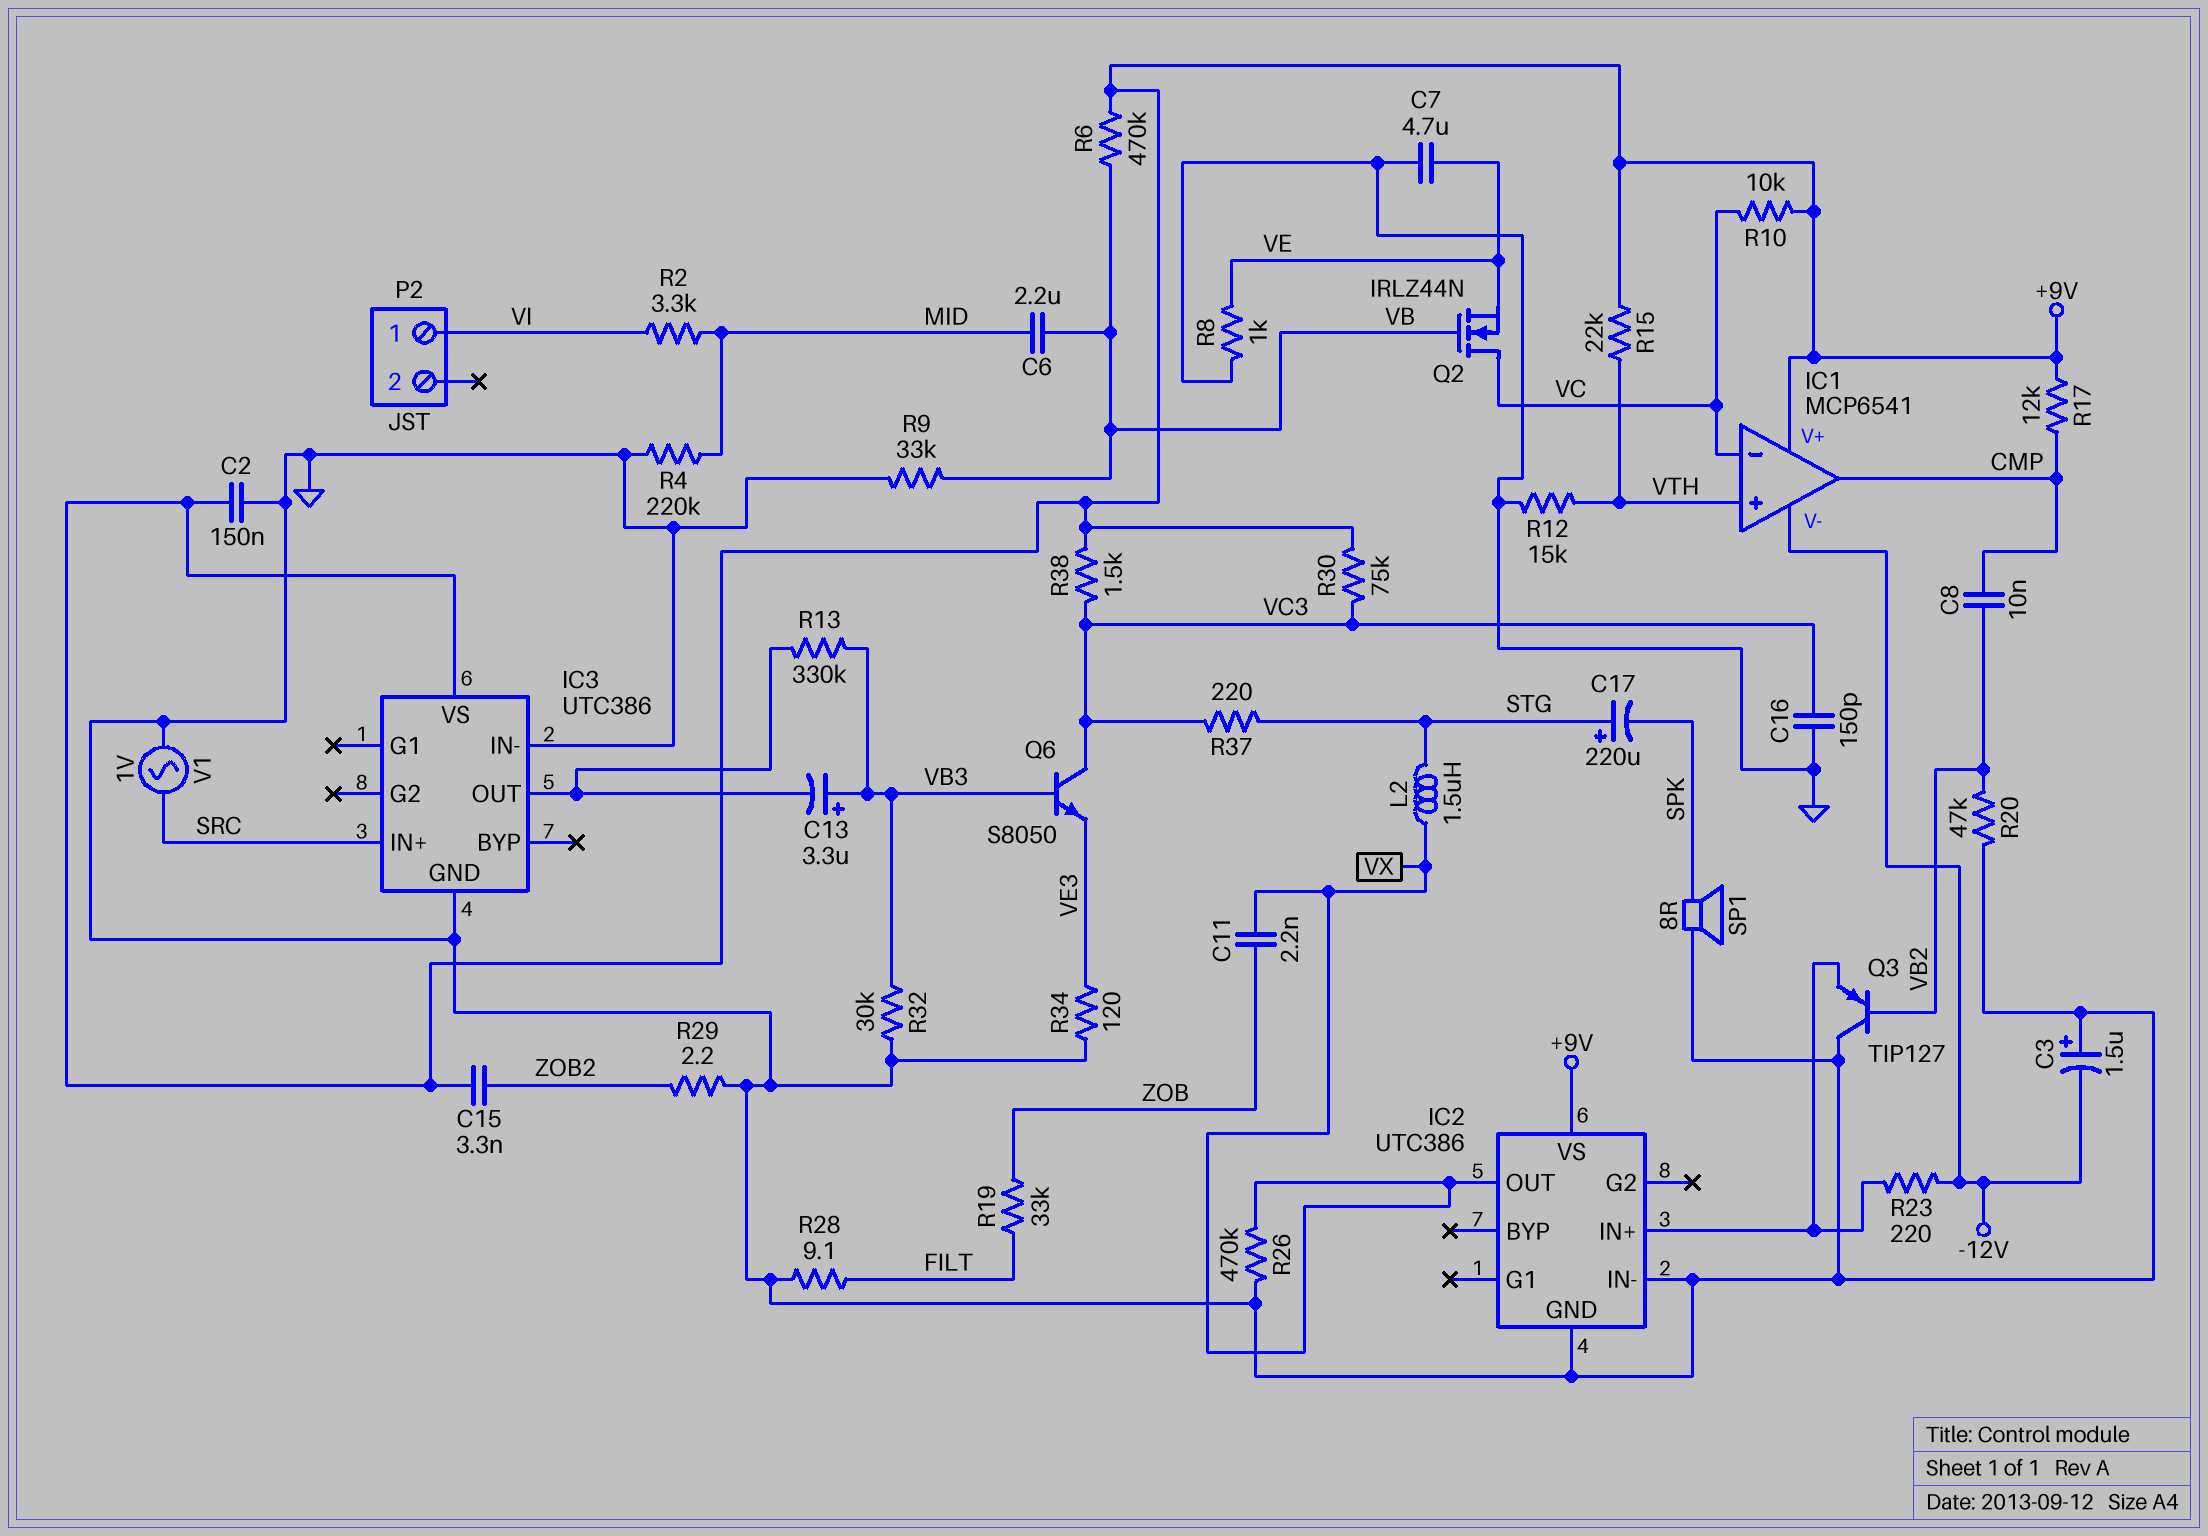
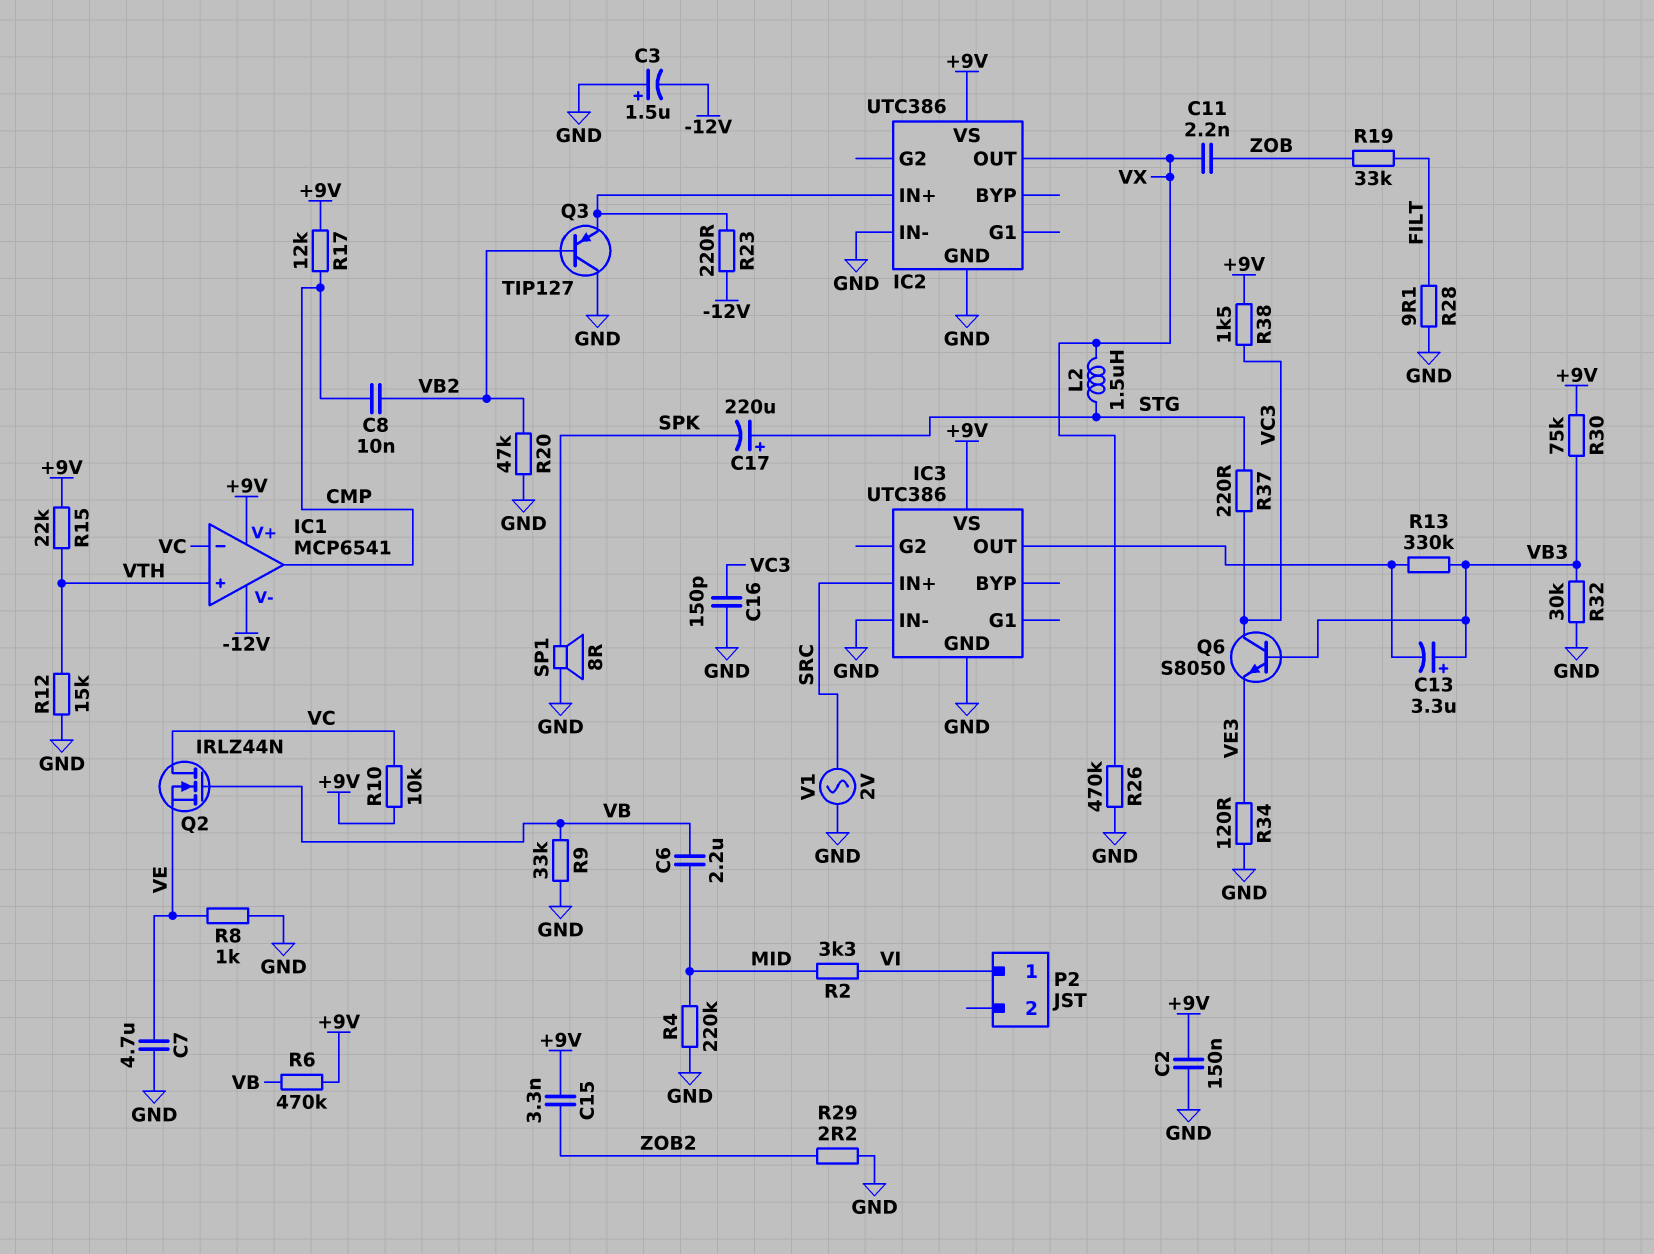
R30: 75k (+9V, VC3) -> 75k (+9V, VB3)
V1: AC 1V (GND, SRC) -> AC 2V (GND, SRC)

